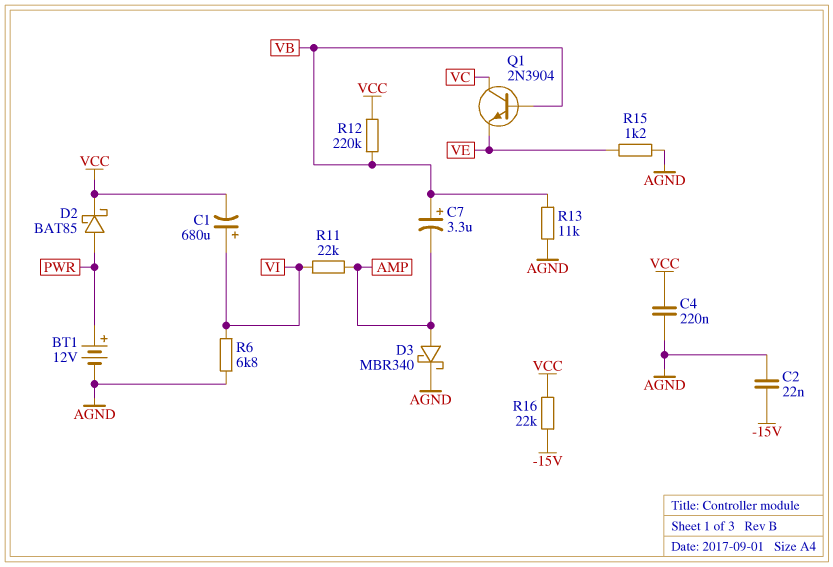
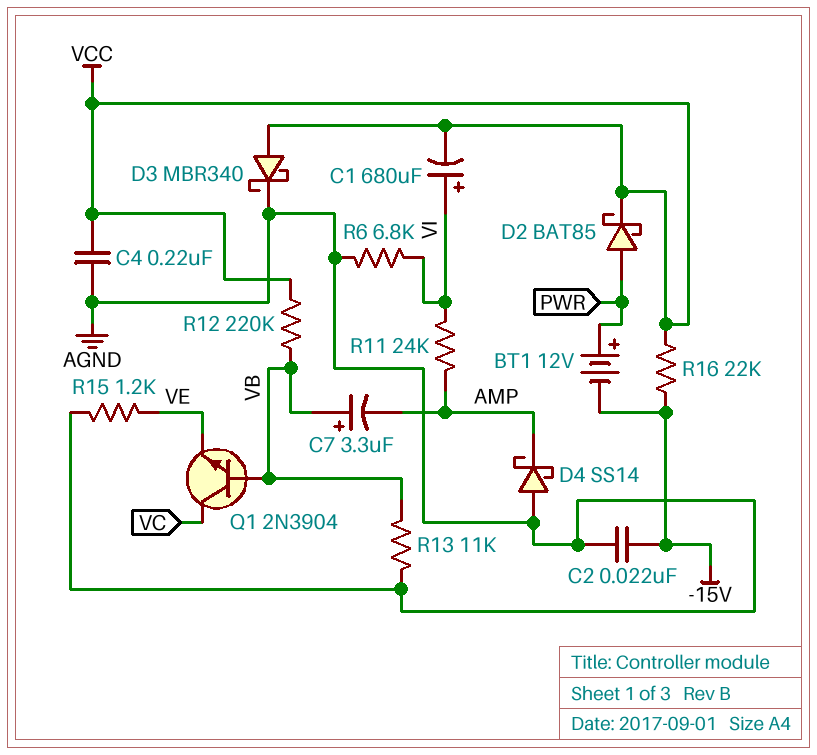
BT1: 12V (plus PWR, minus AGND) -> 12V (plus PWR, minus -15V)
D3: schottky MBR340 (A AMP, K AGND) -> schottky MBR340 (A VCC, K AGND)
D4: none -> schottky SS14 (A AGND, K AMP)
R11: 22k (AMP, VI) -> 24k (AMP, VI)

